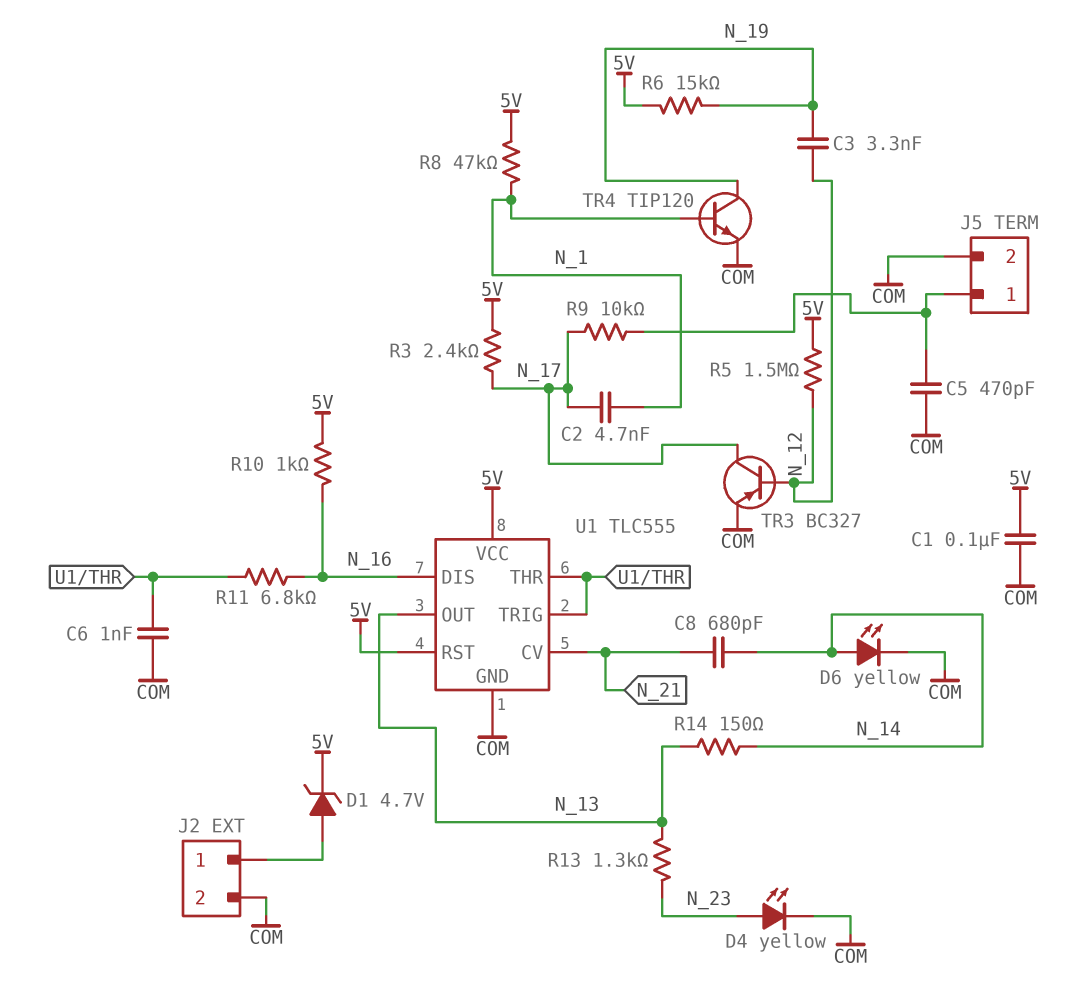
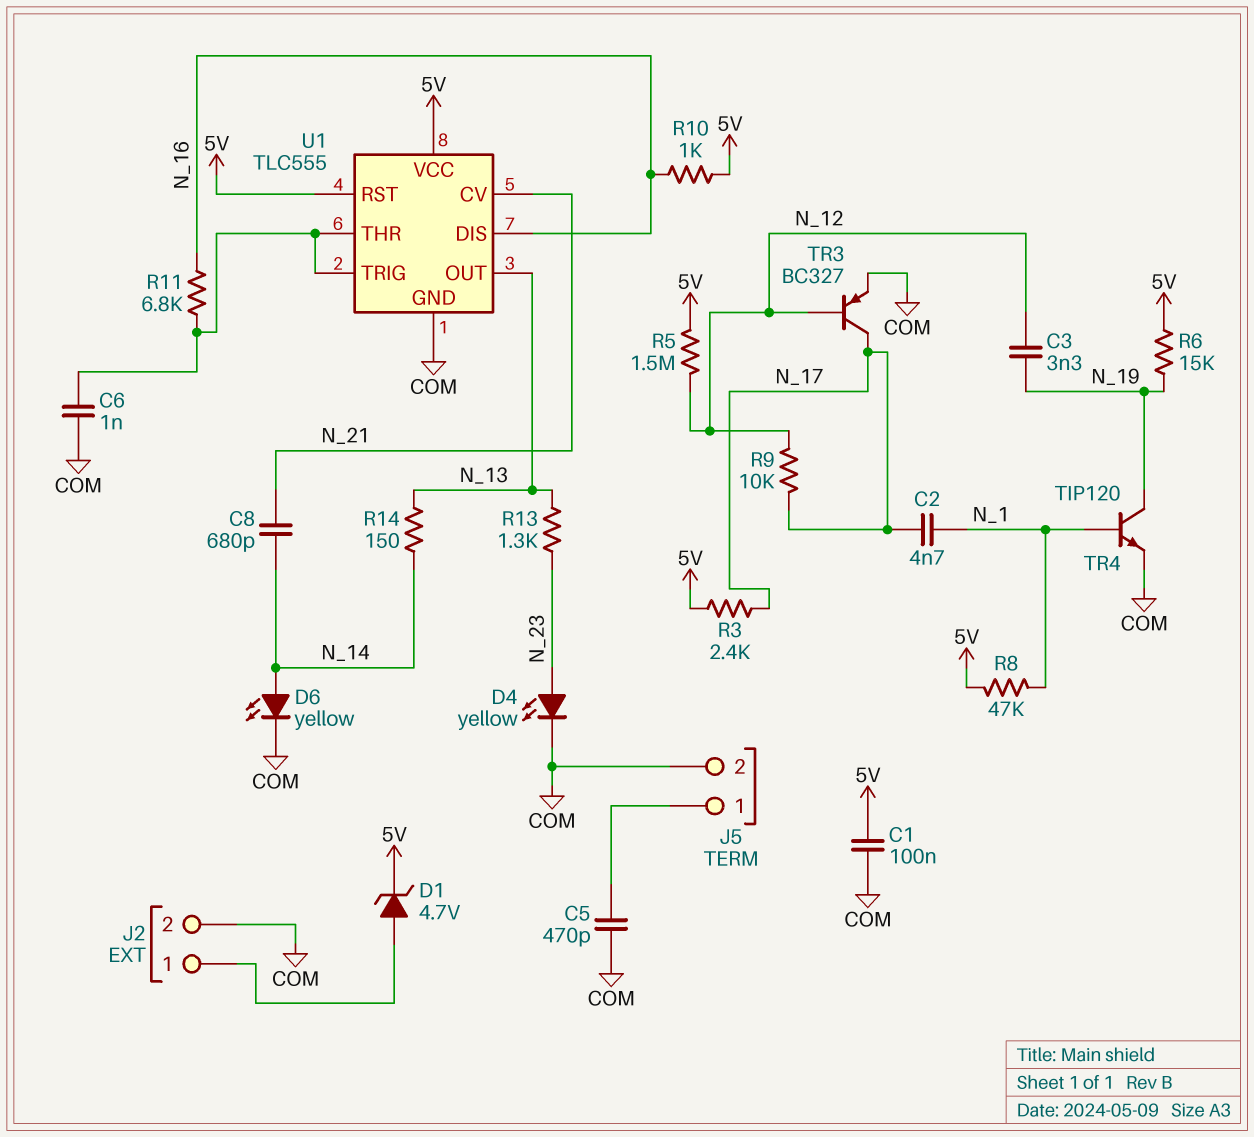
R9: 10k (J5/1, N_17) -> 10k (N_12, N_17)

